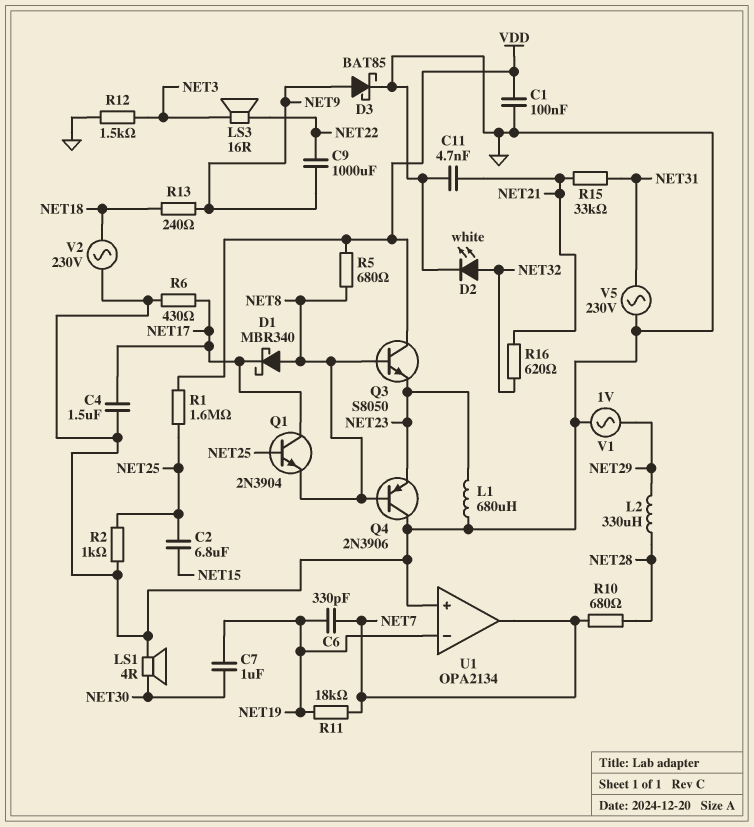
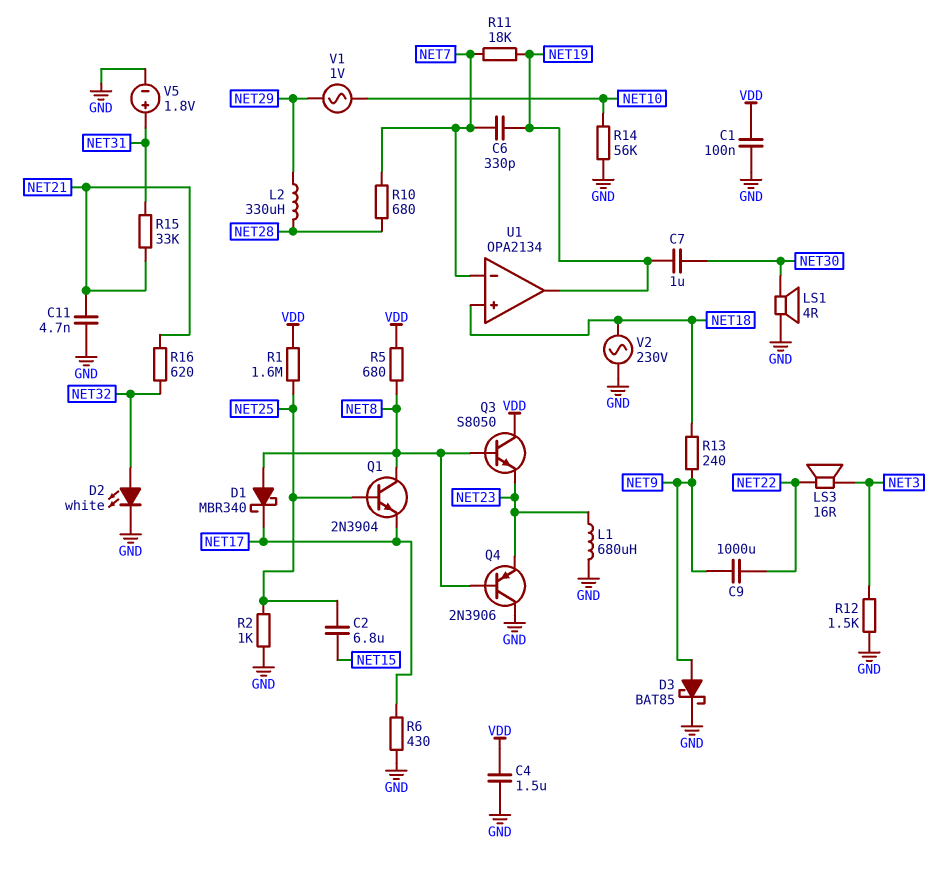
C4: 1.5uF (GND, NET17) -> 1.5uF (GND, VDD)
Q1: NPN 2N3904 (B NET25, C NET17, E NET8) -> NPN 2N3904 (B NET25, C NET8, E NET17)
R14: none -> 56k (GND, NET10)
U1 pin in+: GND -> NET18
U1 pin in-: NET19 -> NET7
U1 pin out: NET7 -> NET19
V1: AC 1V (GND, NET29) -> AC 1V (NET10, NET29)
V5: AC 230V (GND, NET31) -> 1.8V (plus NET31, minus GND)

